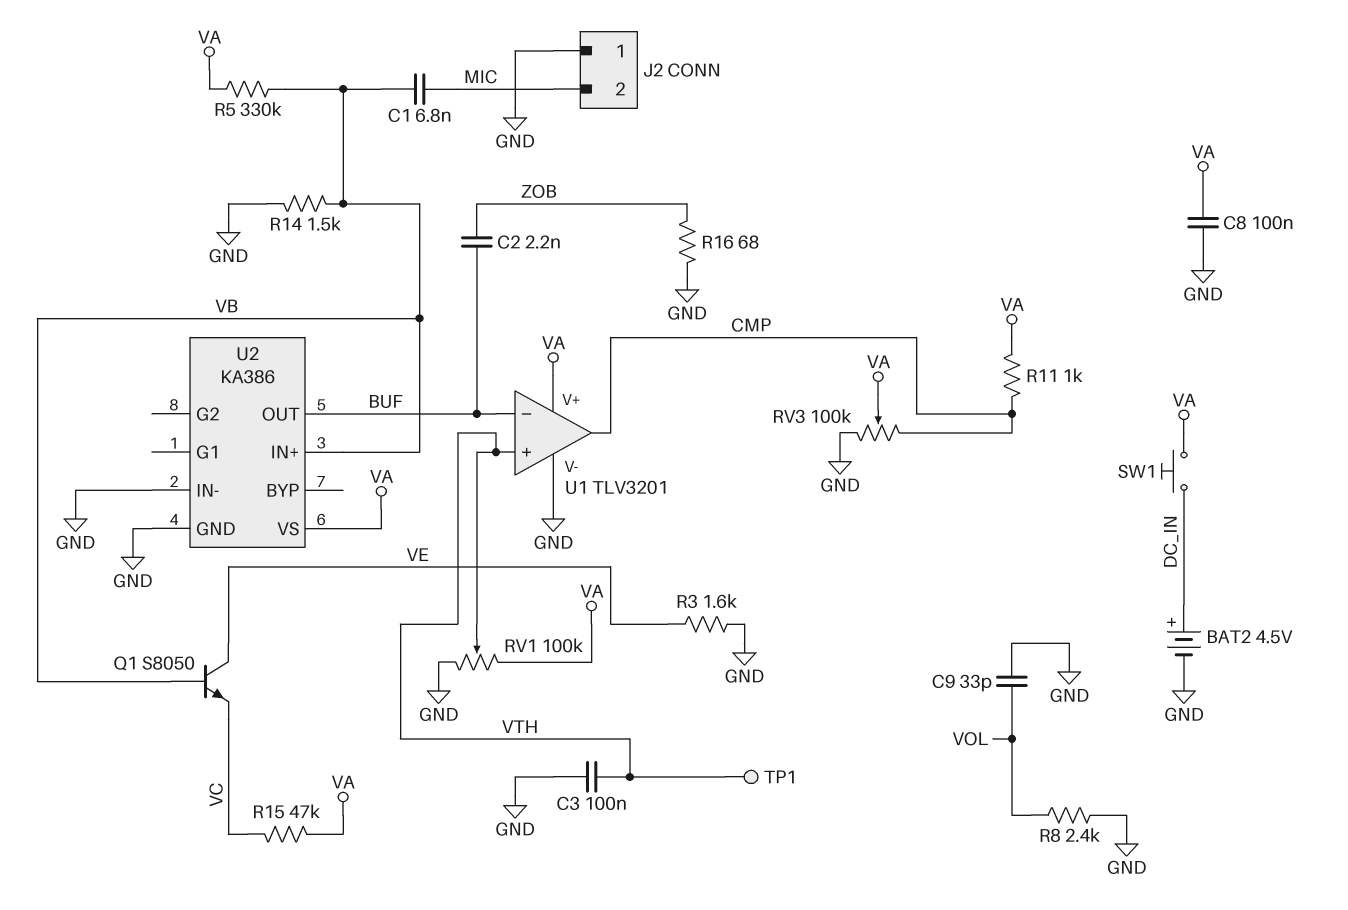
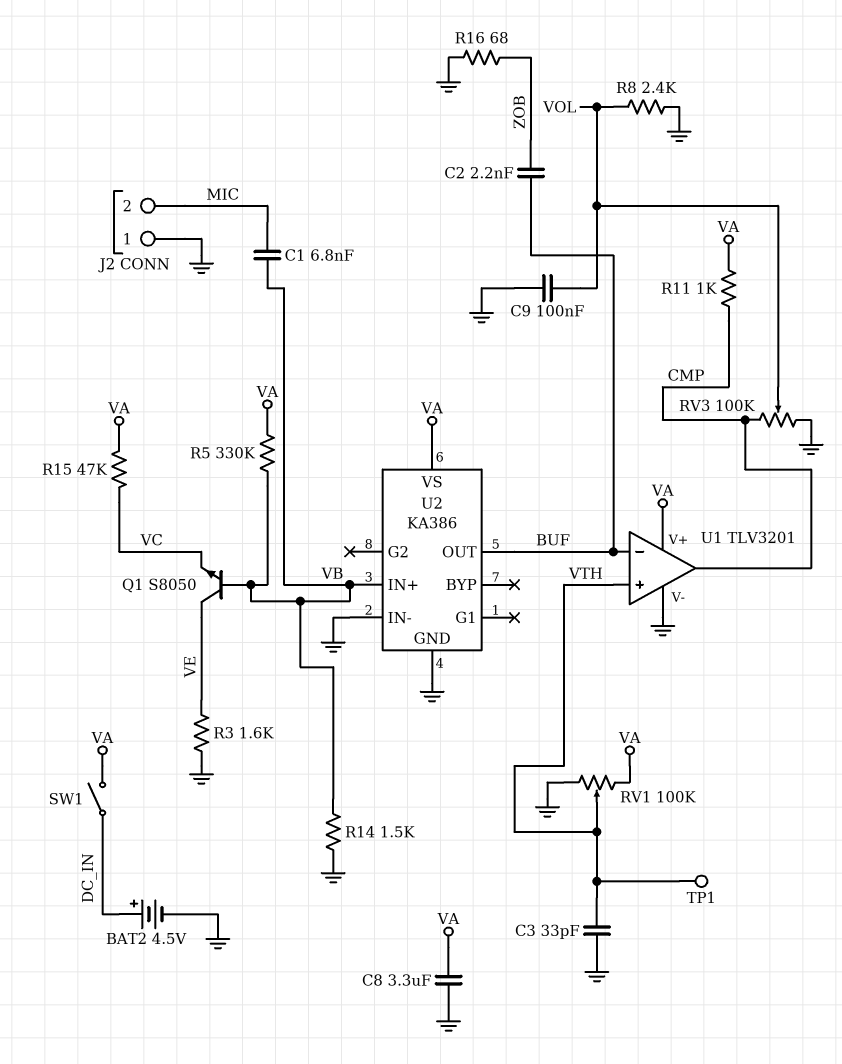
C3: 100nF (GND, VTH) -> 33pF (GND, VTH)
C8: 100nF (GND, VA) -> 3.3uF (GND, VA)
C9: 33pF (GND, VOL) -> 100nF (GND, VOL)
RV3: 100k (CMP, GND, wiper VA) -> 100k (CMP, GND, wiper VOL)
SW1: button (DC_IN, VA) -> switch (DC_IN, VA)

